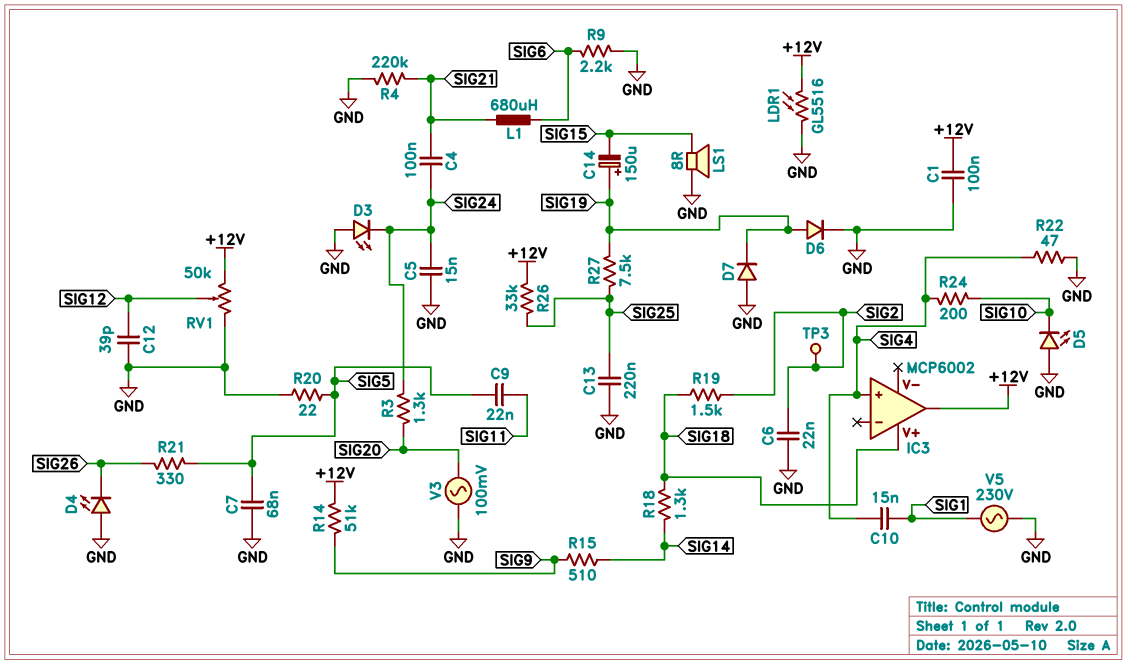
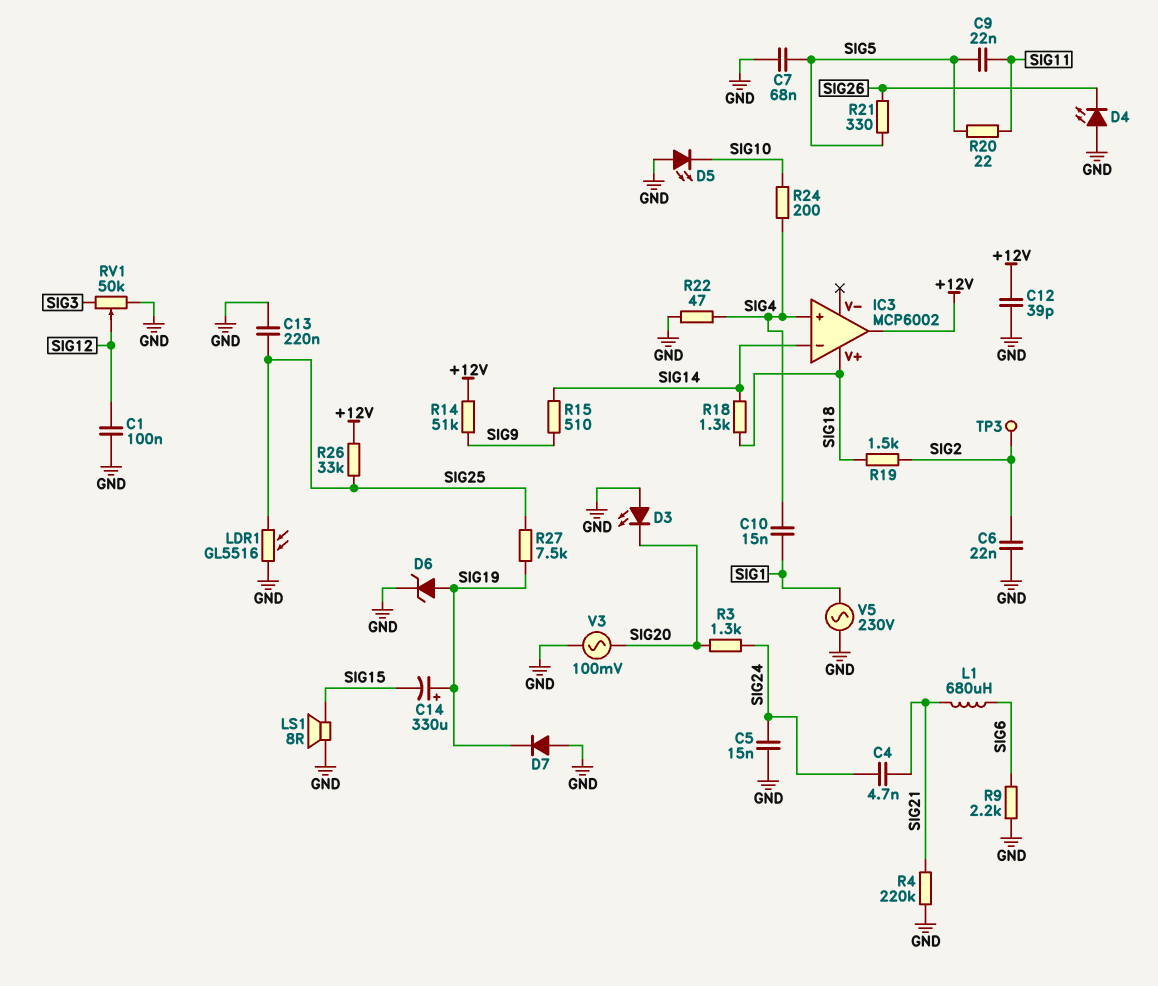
C1: 100nF (+12V, GND) -> 100nF (GND, SIG12)
C4: 100nF (SIG21, SIG24) -> 4.7nF (SIG21, SIG24)
C12: 39pF (GND, SIG12) -> 39pF (+12V, GND)
C14: 150uF (plus SIG19, minus SIG15) -> 330uF (plus SIG19, minus SIG15)
D3: LED (A GND, K SIG24) -> LED (A GND, K SIG20)
D6: diode (A SIG19, K GND) -> zener (A SIG19, K GND)
IC3 pin in-: none -> SIG14
LDR1: GL5516 (+12V, GND) -> GL5516 (GND, SIG25)
R20: 22 (GND, SIG5) -> 22 (SIG5, SIG11)
RV1: 50k (+12V, GND, wiper SIG12) -> 50k (GND, SIG3, wiper SIG12)

